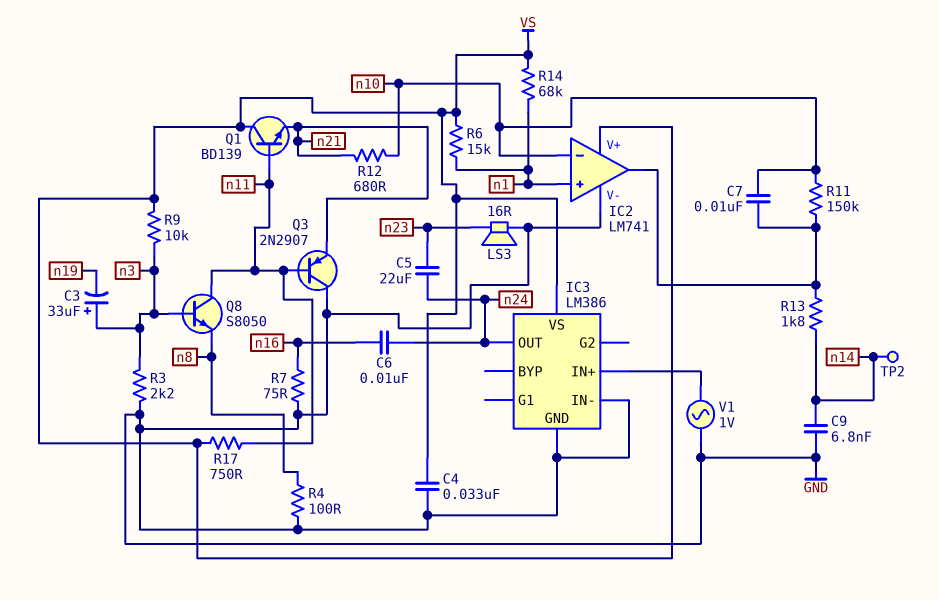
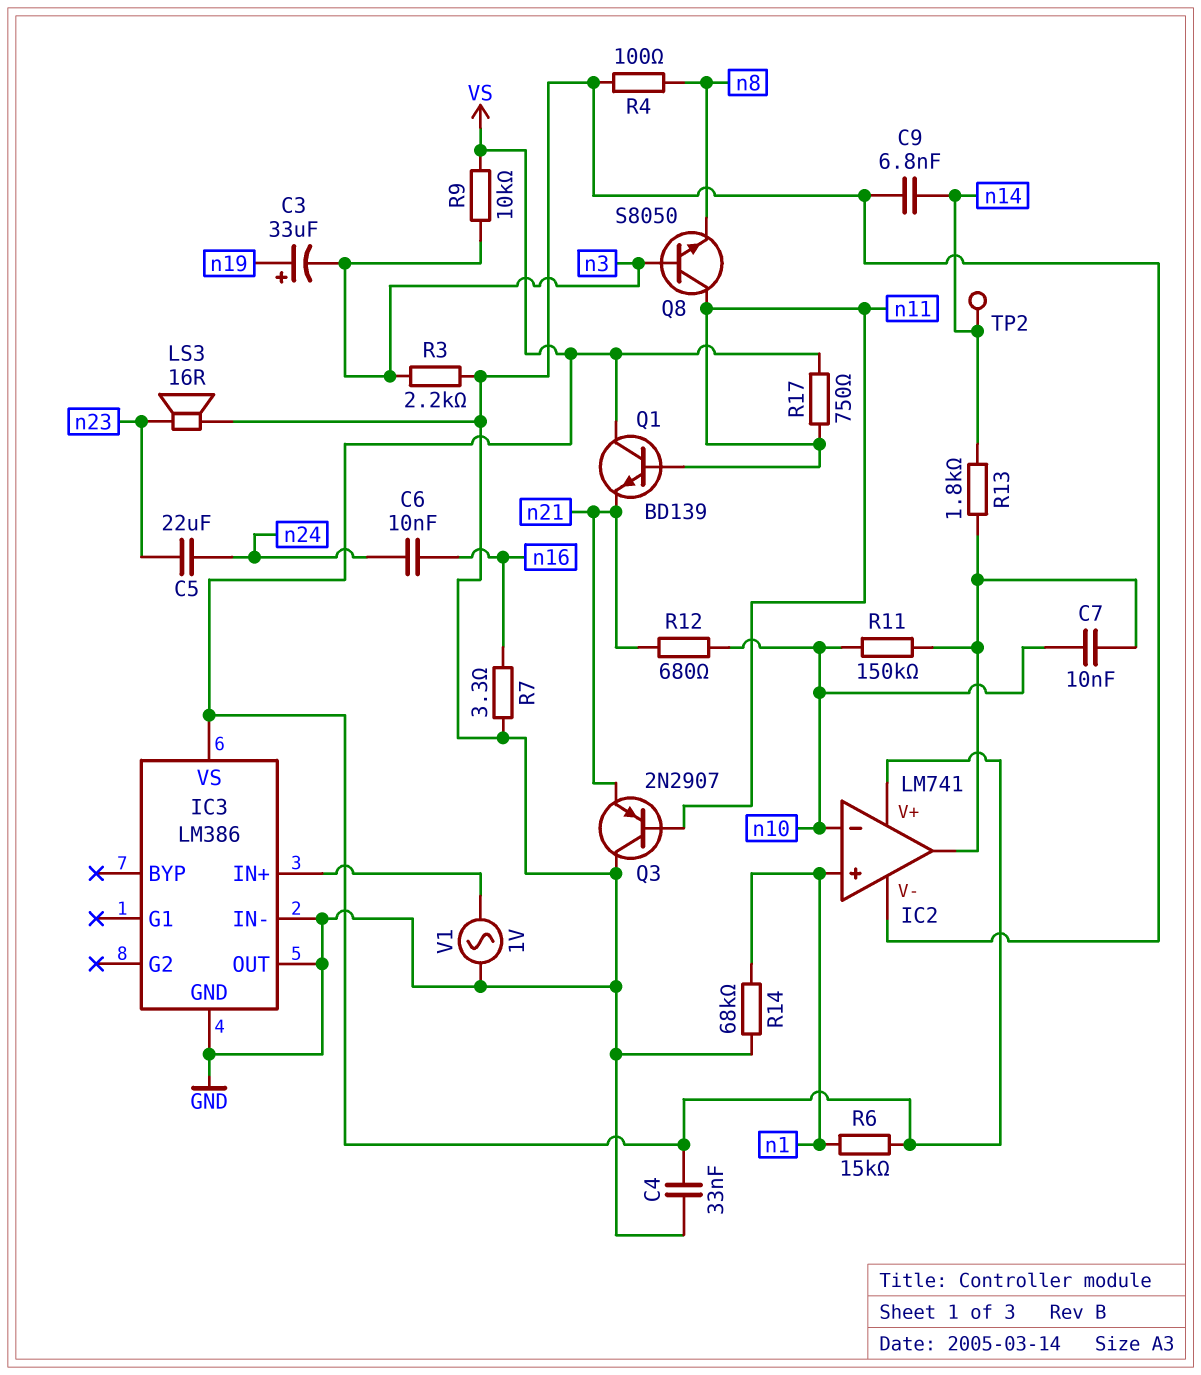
C3: 33uF (plus n3, minus n19) -> 33uF (plus n19, minus n3)
IC3 pin OUT: n24 -> GND
R7: 75 (GND, n16) -> 3.3 (GND, n16)
R14: 68k (VS, n1) -> 68k (GND, n1)

